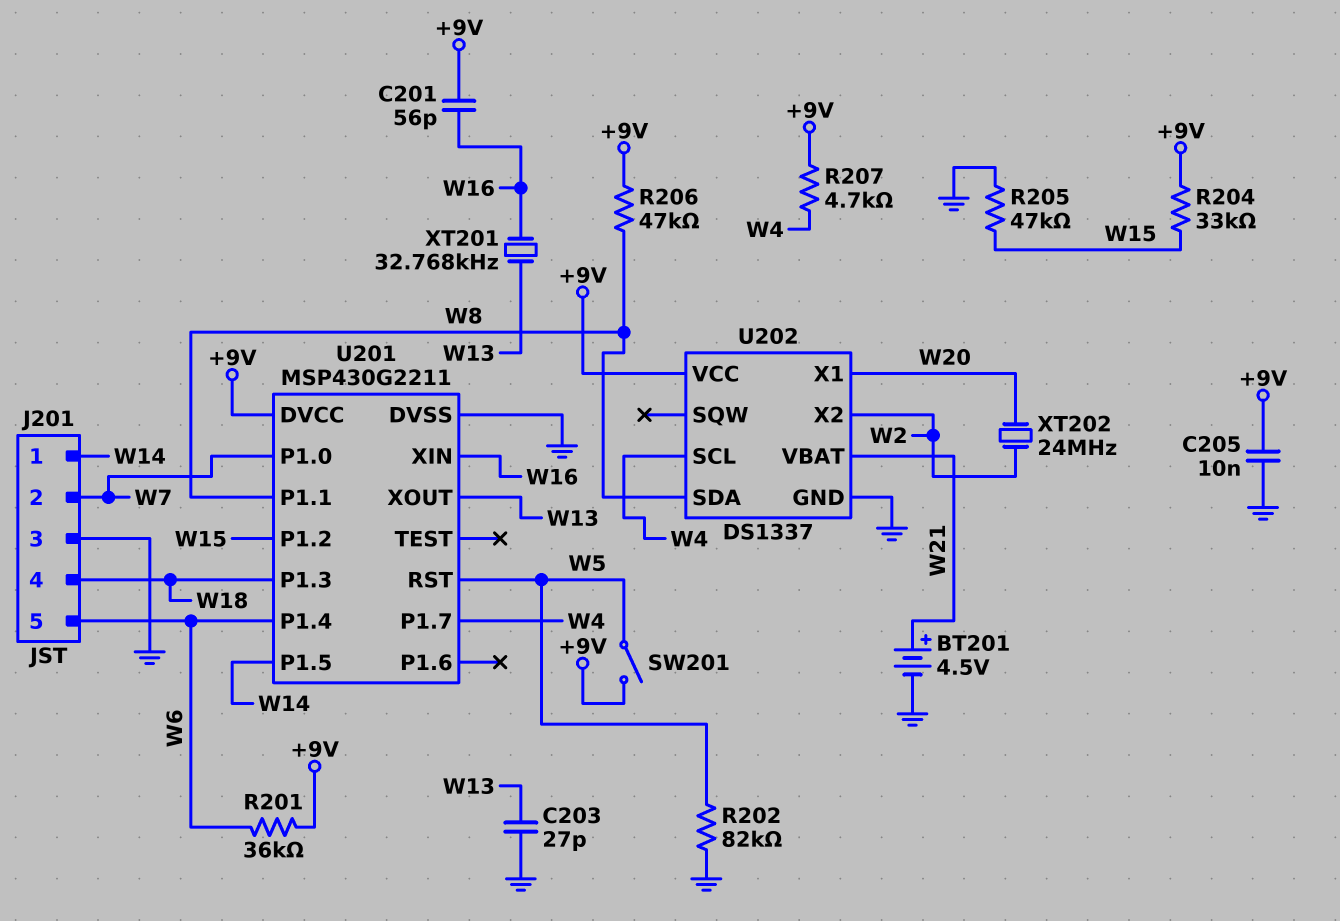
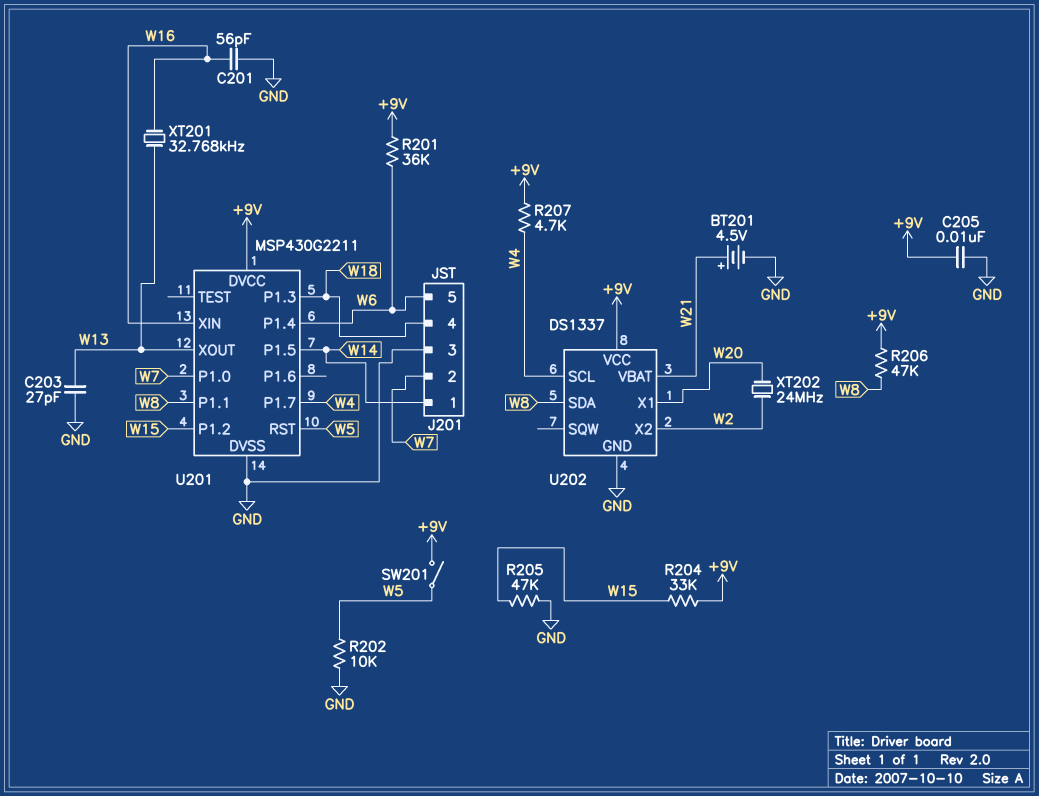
C201: 56pF (+9V, W16) -> 56pF (GND, W16)
R202: 82k (GND, W5) -> 10k (GND, W5)

